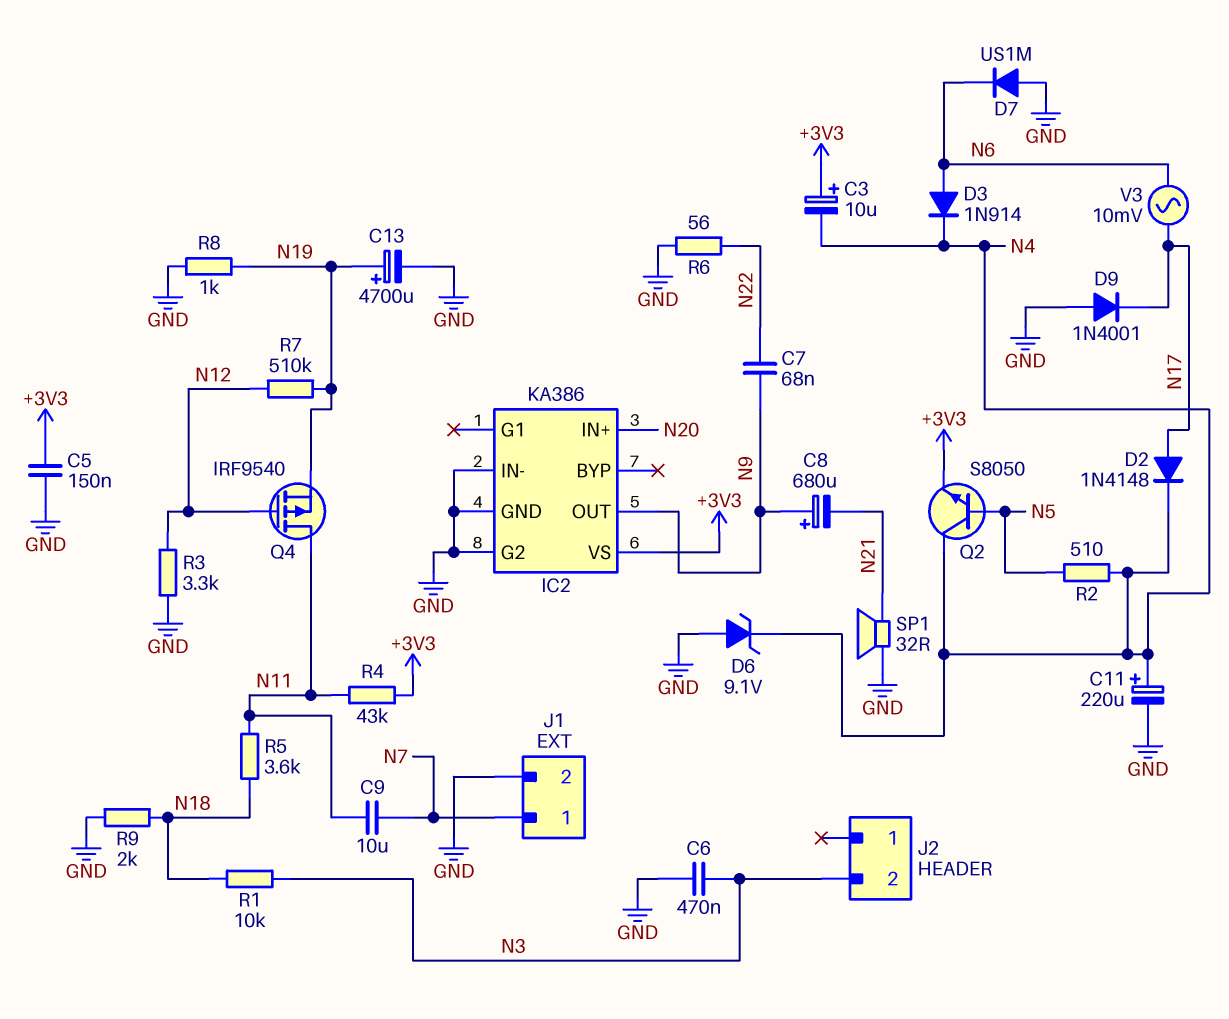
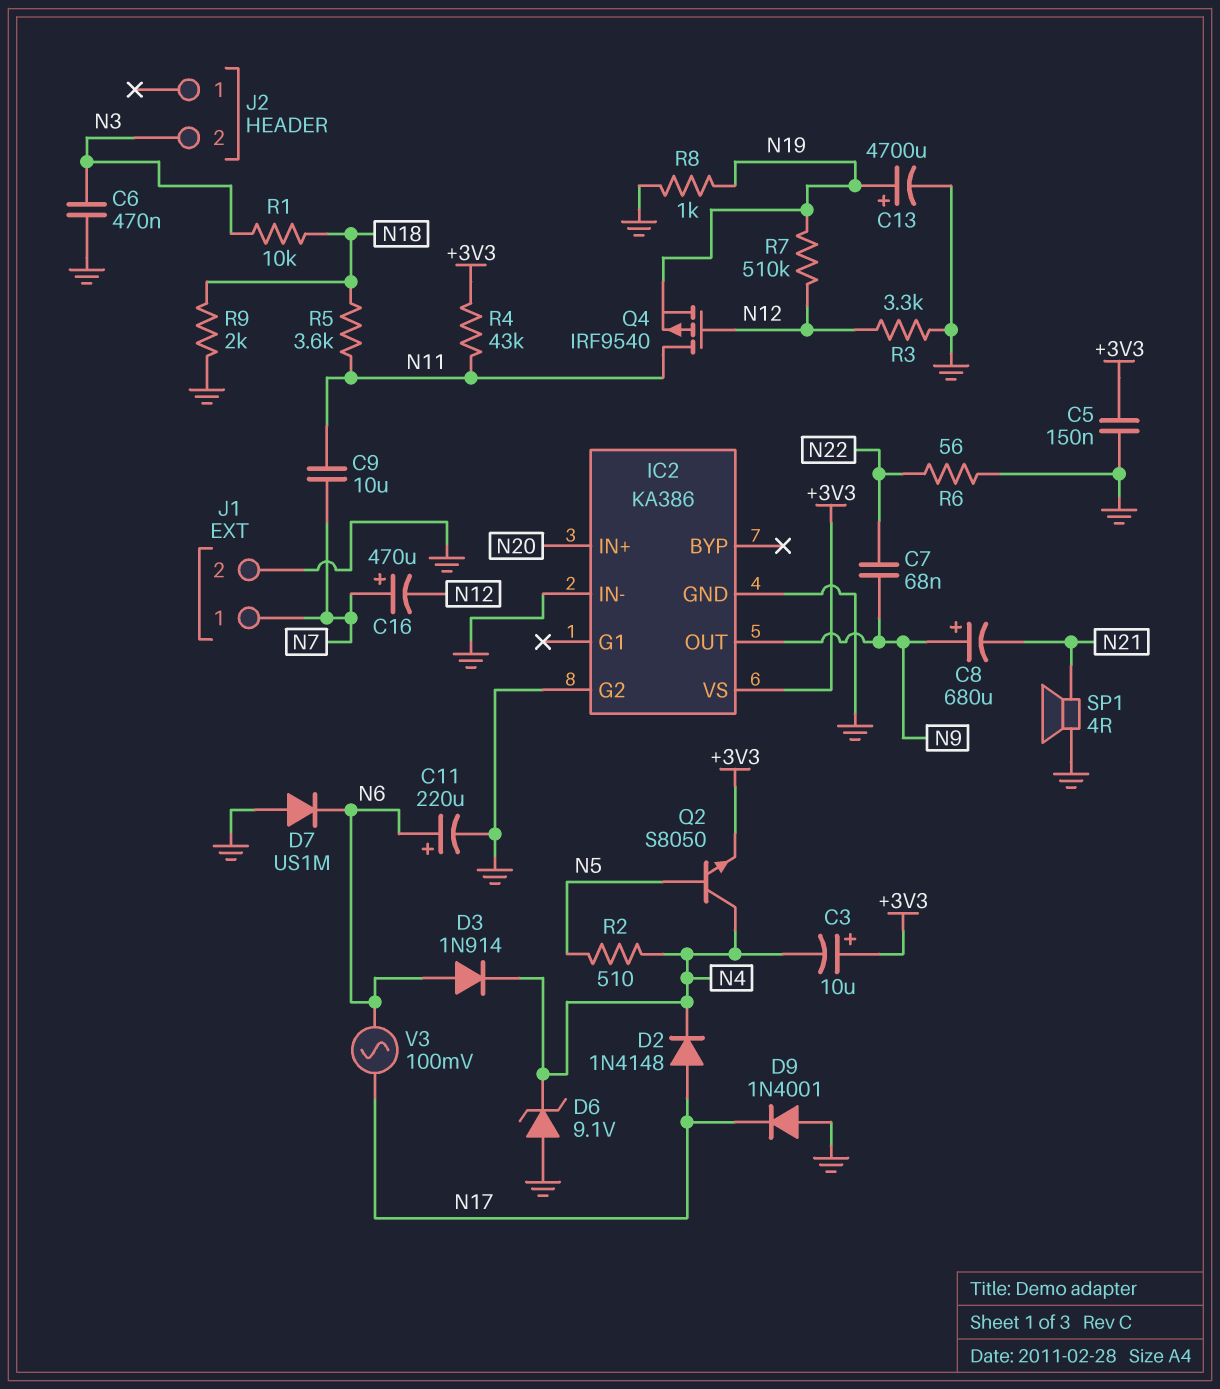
C11: 220uF (plus N4, minus GND) -> 220uF (plus N6, minus GND)
C16: none -> 470uF (plus N7, minus N12)
SP1: speaker 32R (GND, N21) -> speaker 4R (GND, N21)
V3: AC 10mV (N6, N17) -> AC 100mV (N6, N17)

